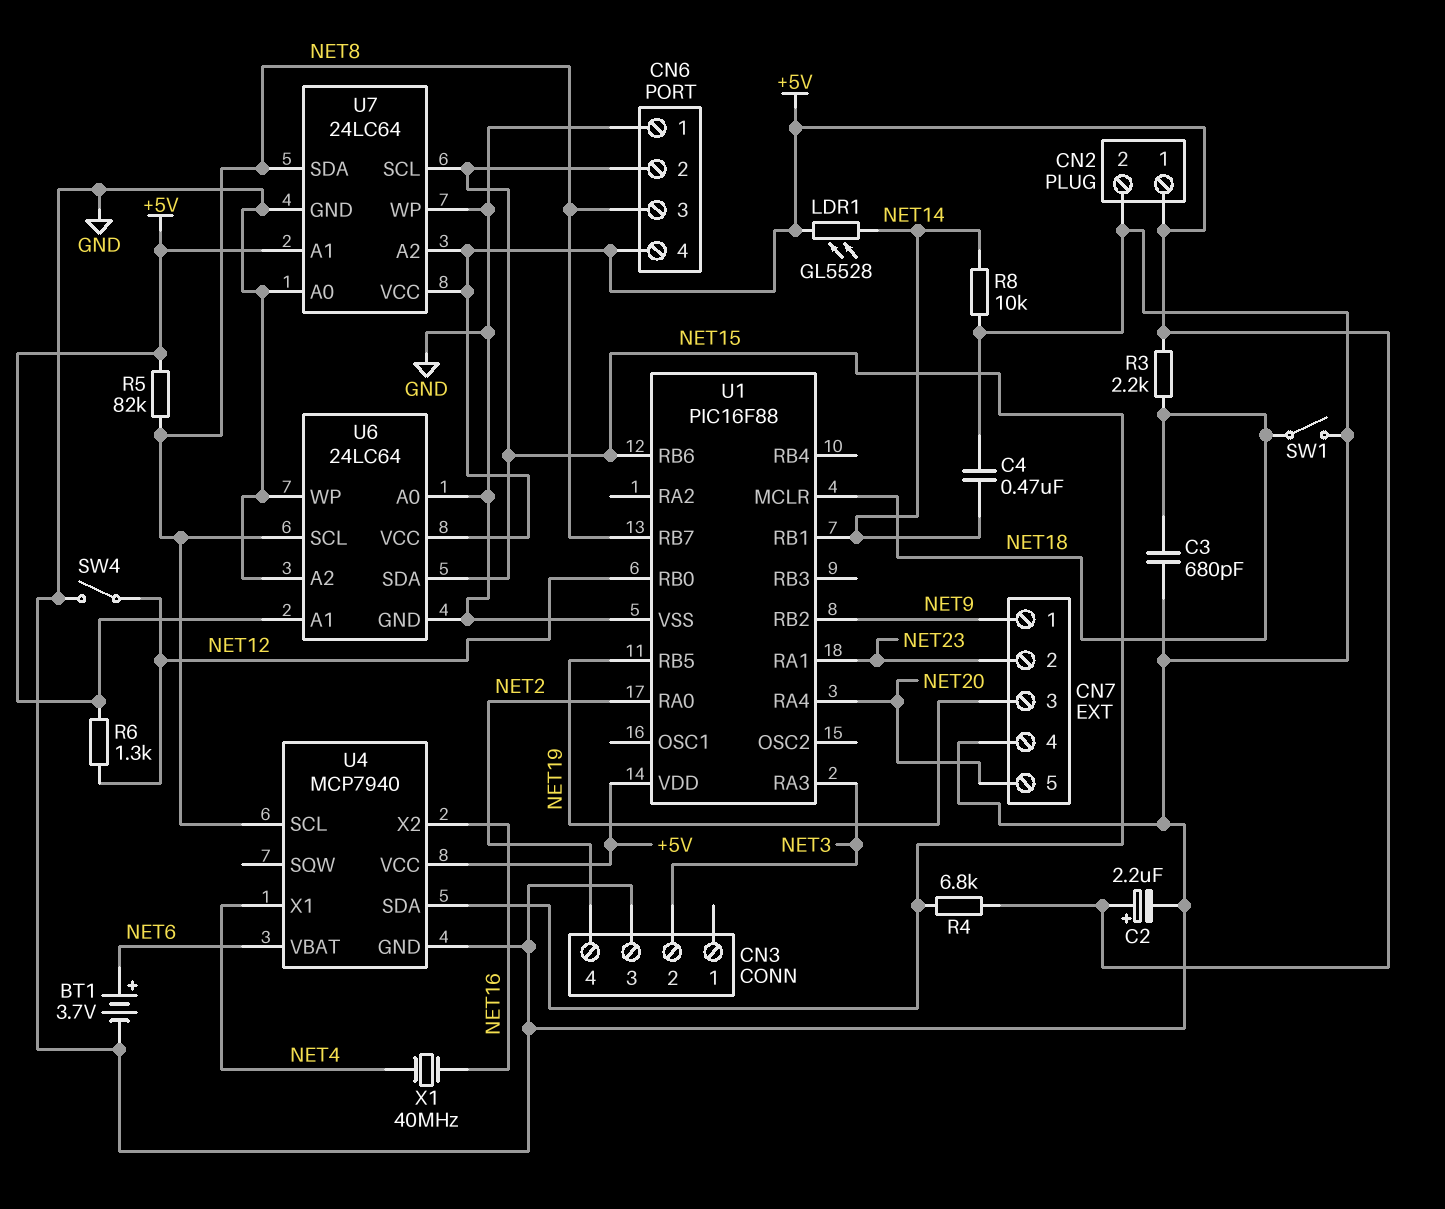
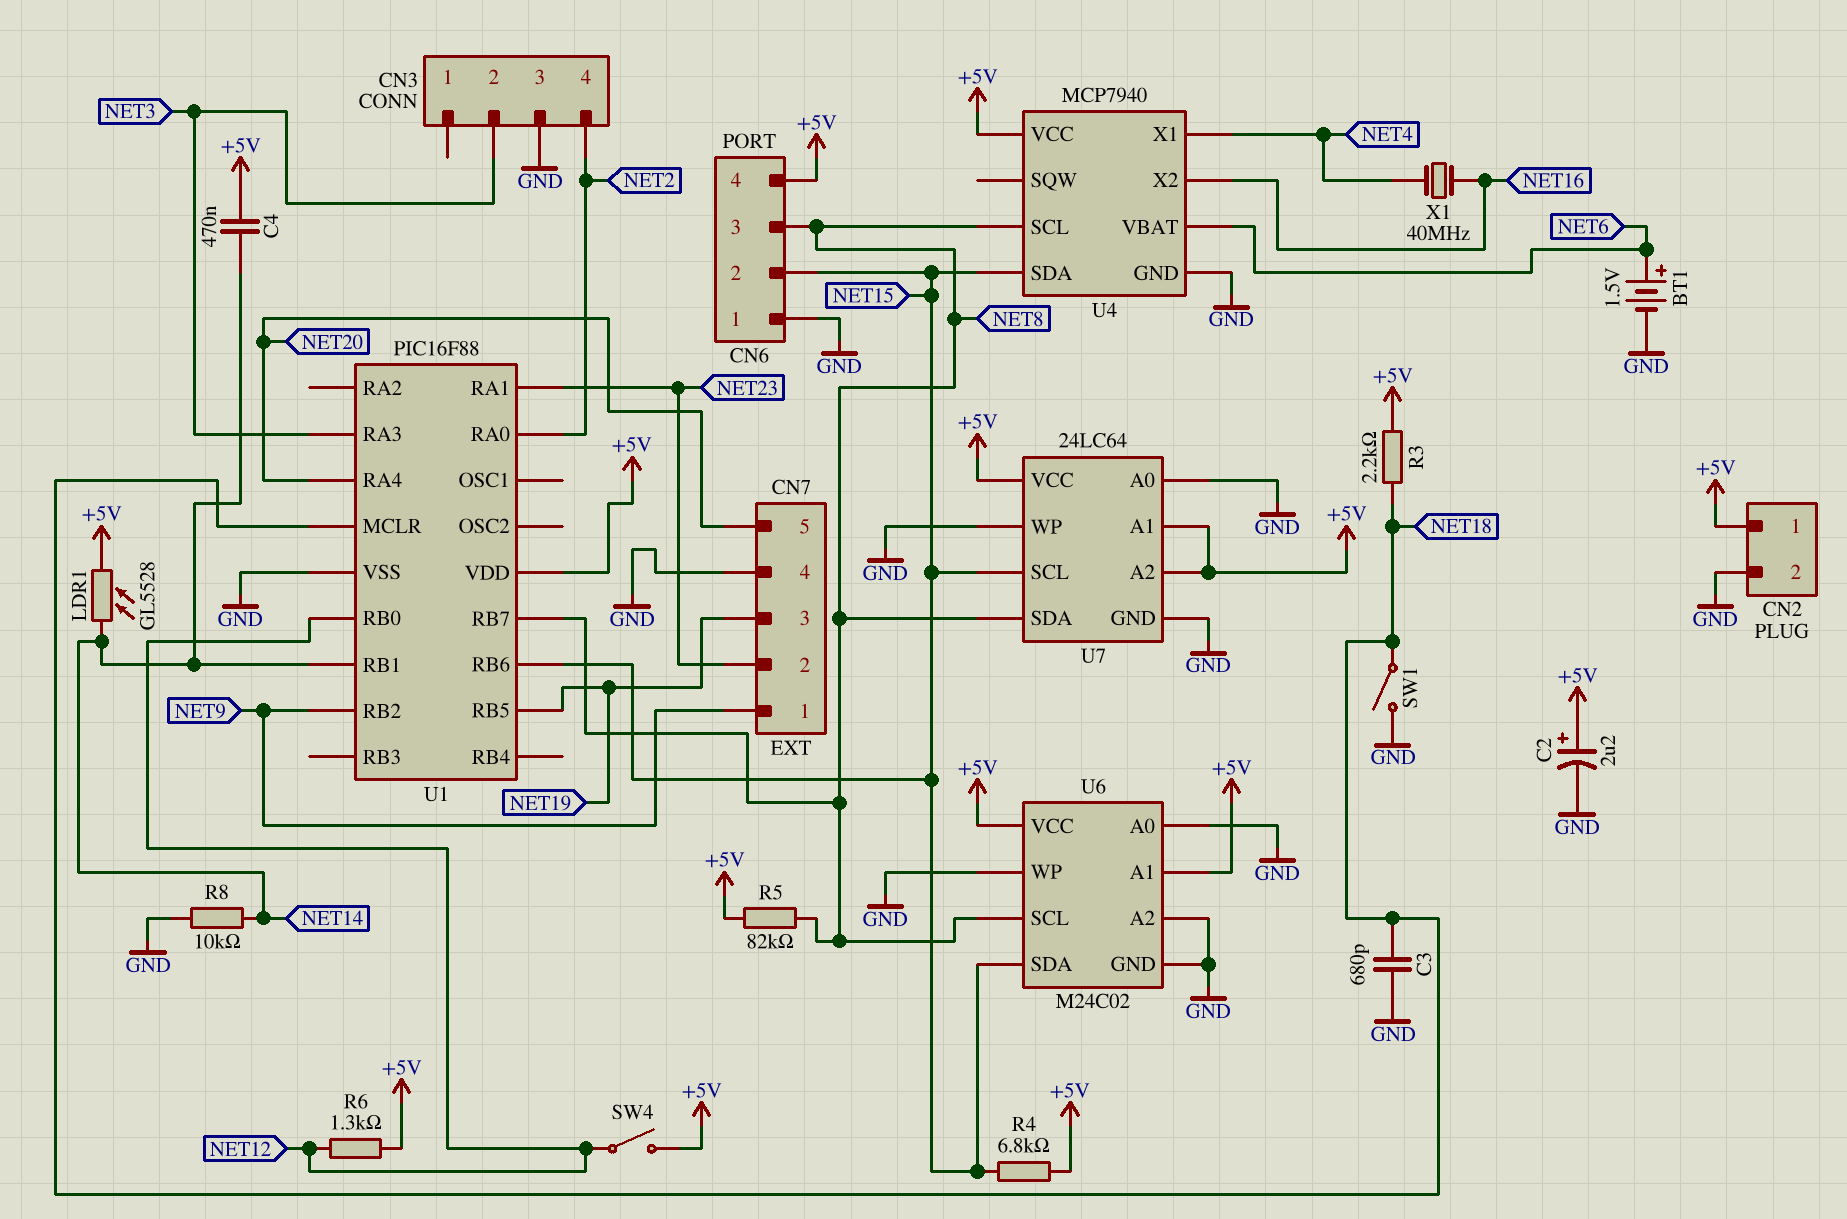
BT1: 3.7V (plus NET6, minus GND) -> 1.5V (plus NET6, minus GND)
C4: 470nF (GND, NET14) -> 470nF (+5V, NET14)
SW4: switch (GND, NET12) -> switch (+5V, NET12)
U6: 24LC64 -> M24C02

